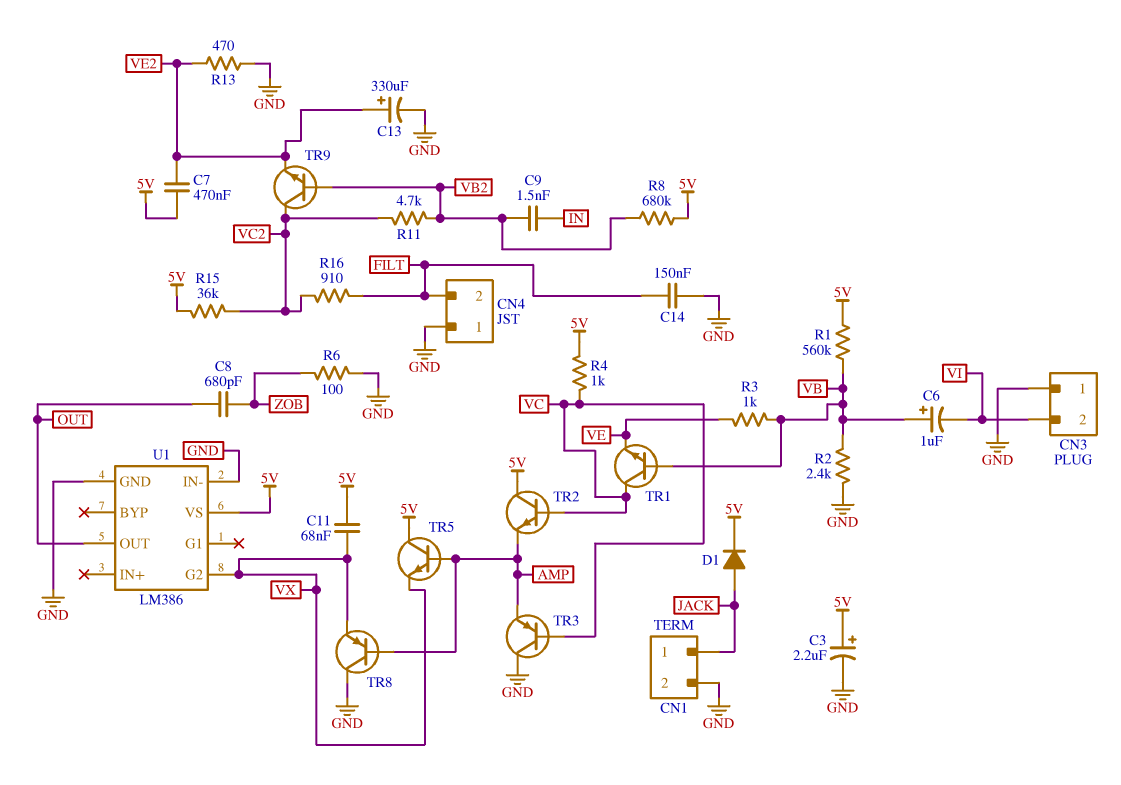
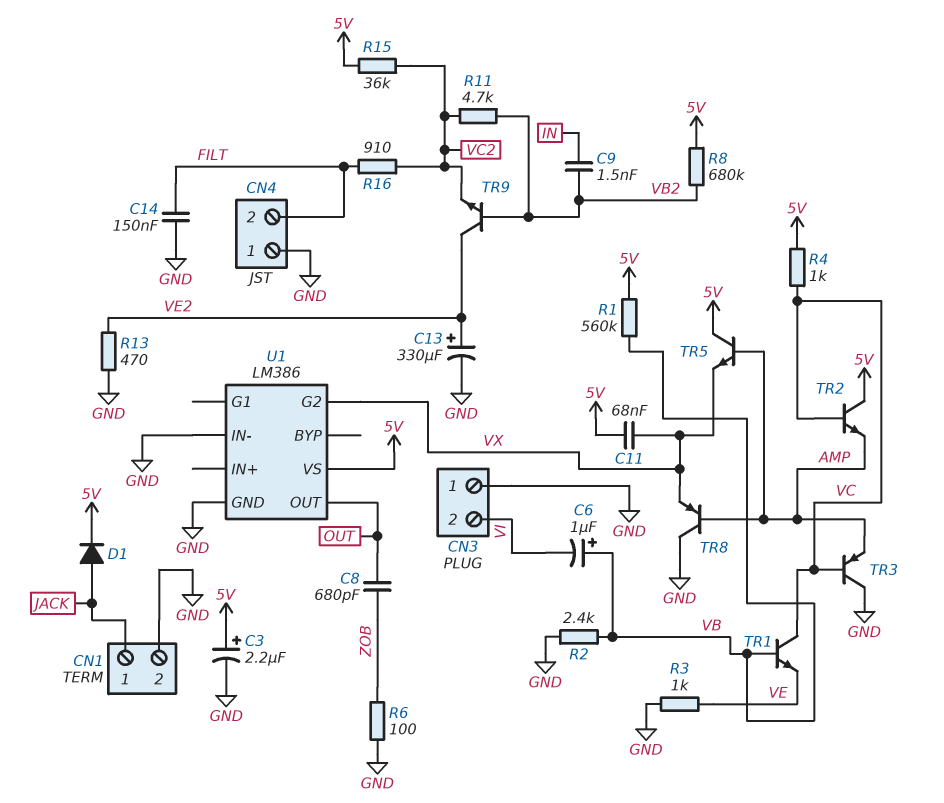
C7: 470nF (5V, VE2) -> none
R3: 1k (VB, VE) -> 1k (GND, VE)
TR9: NPN (B VB2, C VC2, E VE2) -> NPN (B VB2, C VE2, E VC2)

